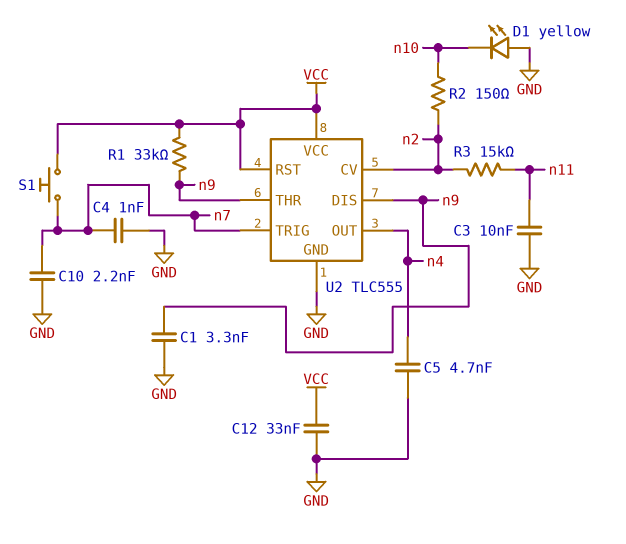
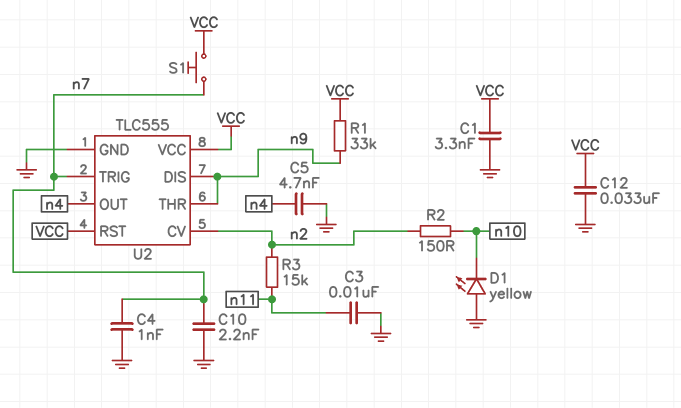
C1: 3.3nF (GND, n9) -> 3.3nF (GND, VCC)

